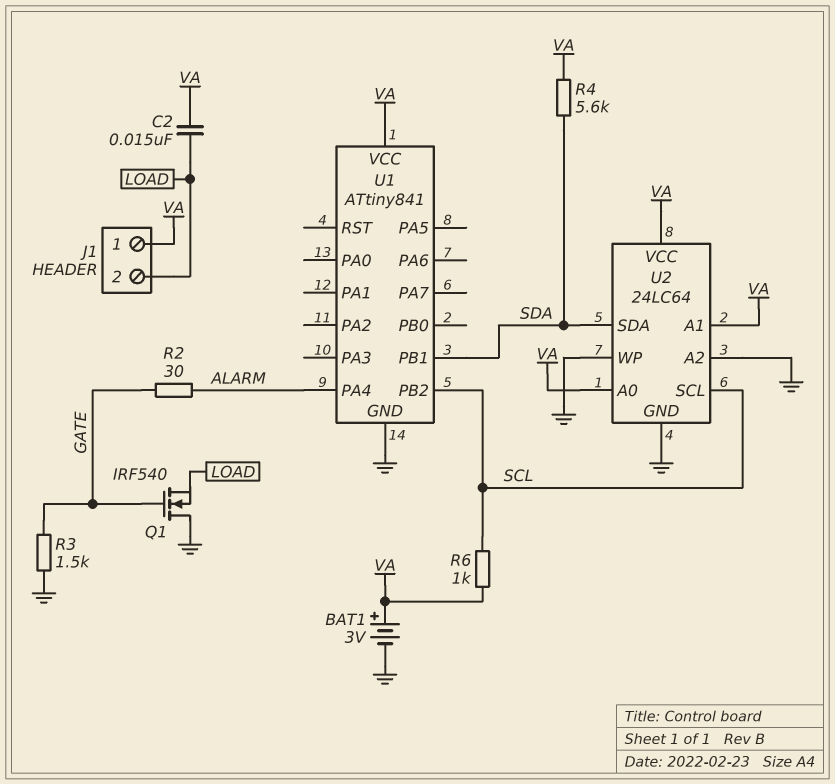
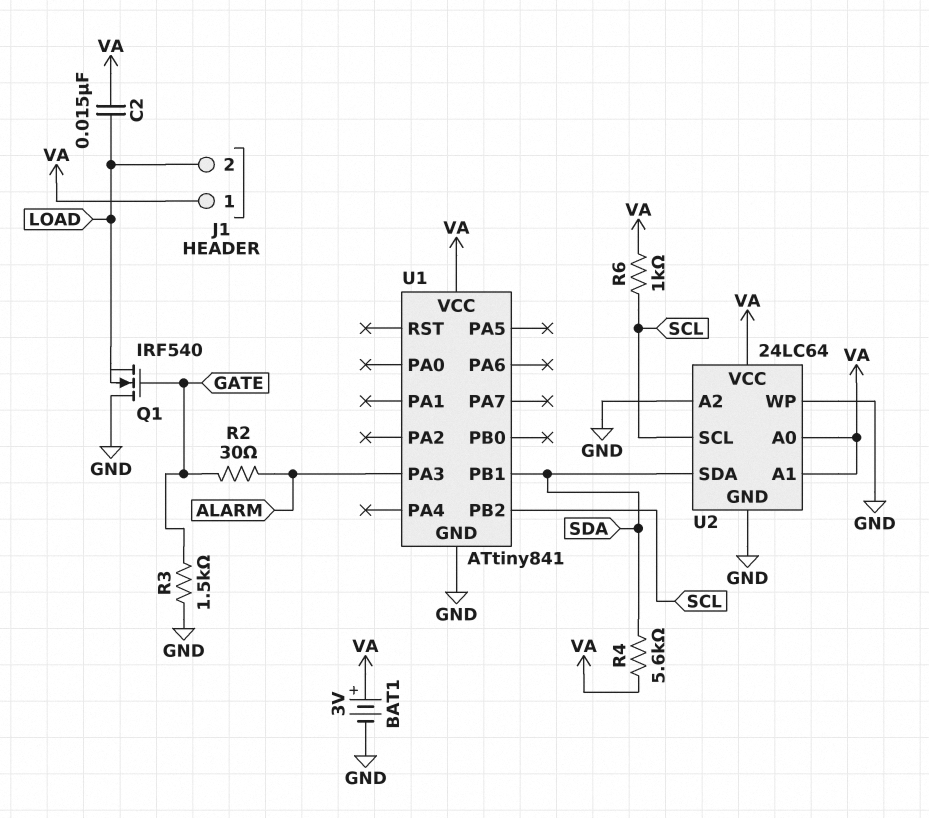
U1 pin PA3: none -> ALARM
U1 pin PA4: ALARM -> none

